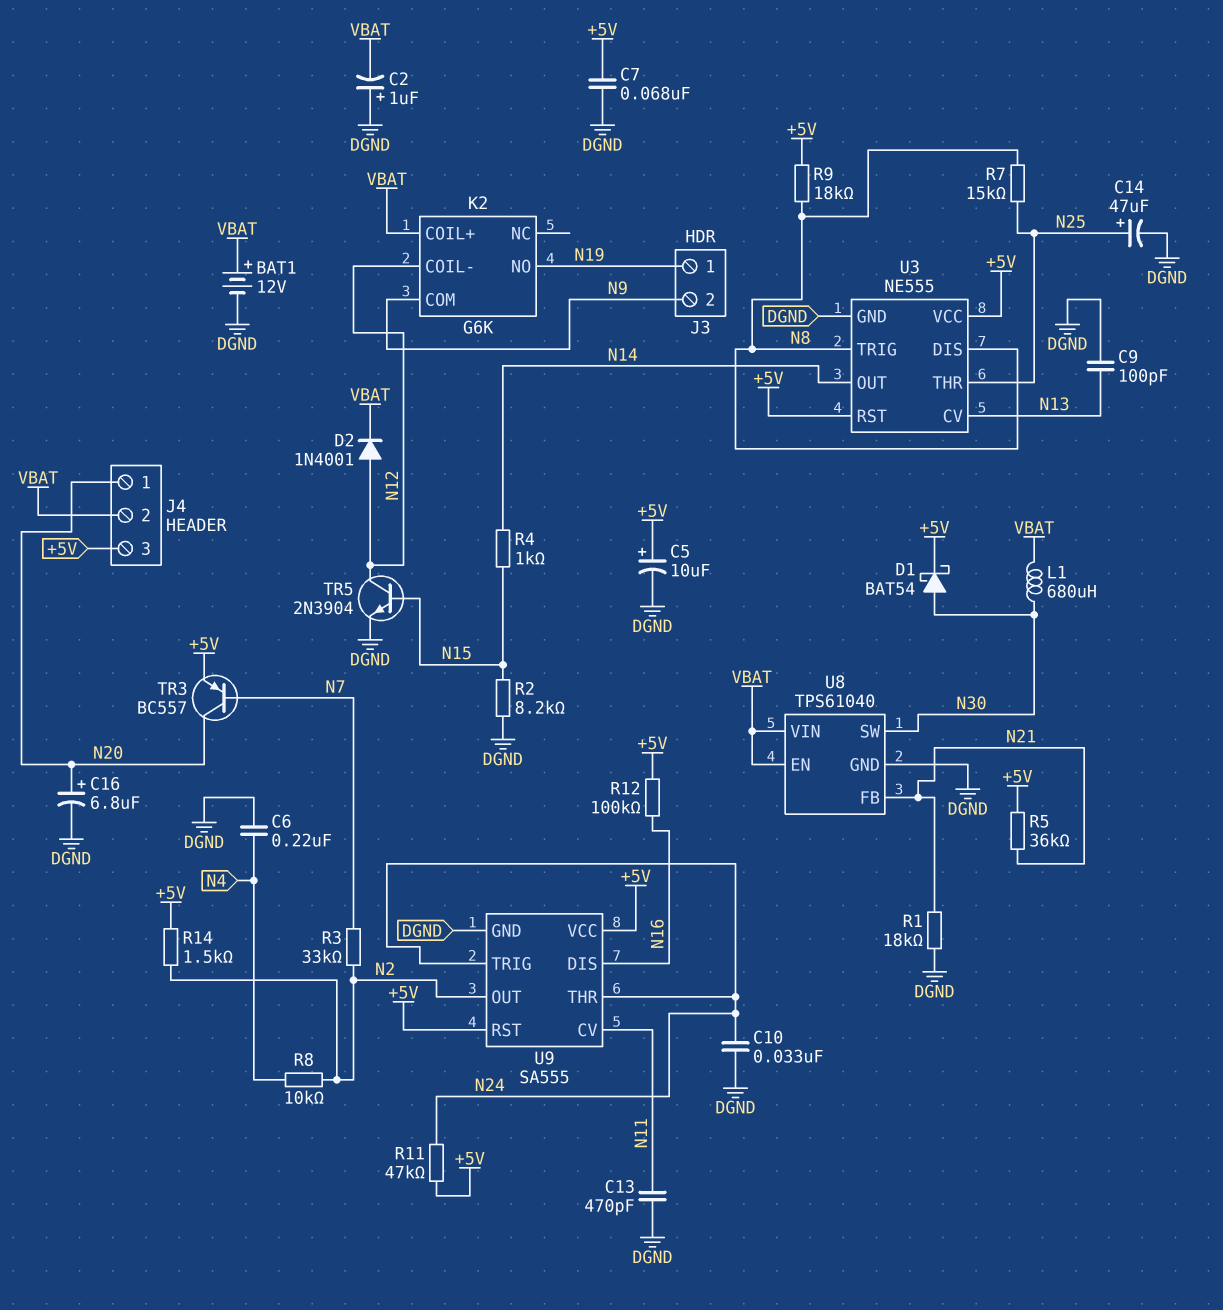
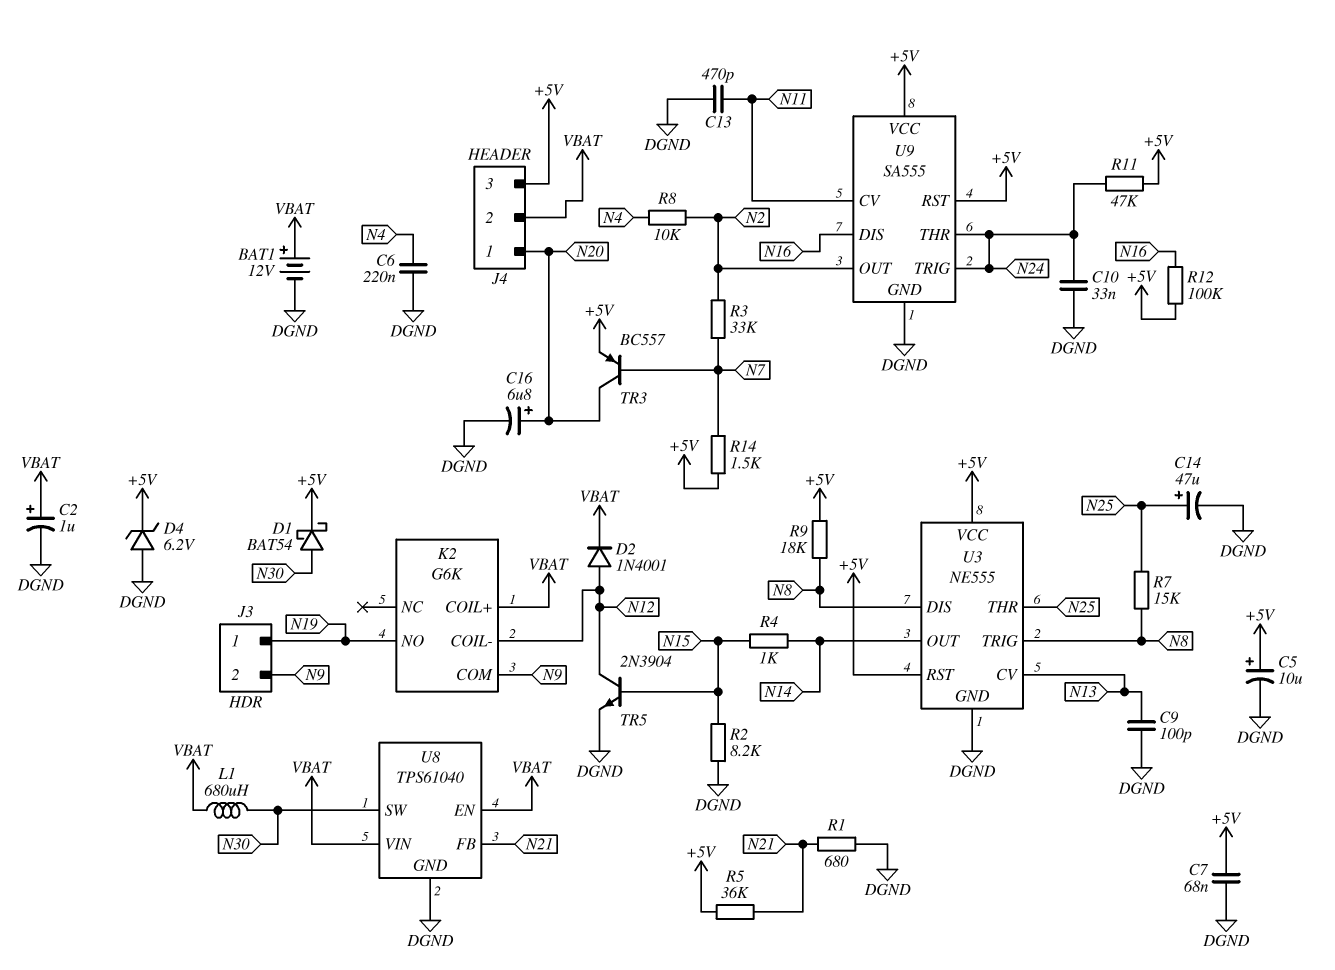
C2: 1uF (plus DGND, minus VBAT) -> 1uF (plus VBAT, minus DGND)
D4: none -> zener 6.2V (A DGND, K +5V)
R1: 18k (DGND, N21) -> 680 (DGND, N21)
R14: 1.5k (+5V, N2) -> 1.5k (+5V, N7)

